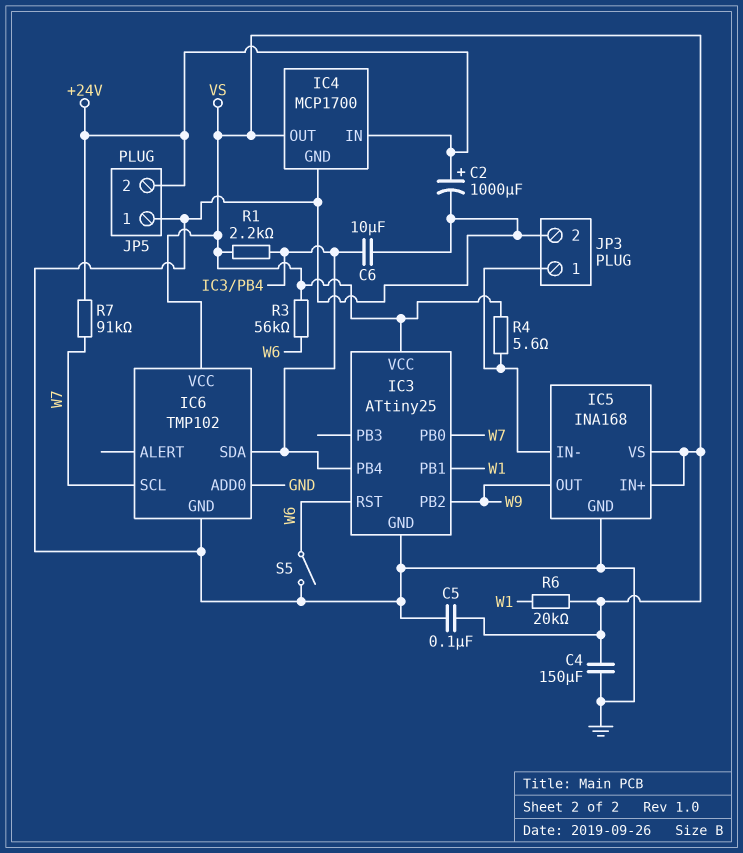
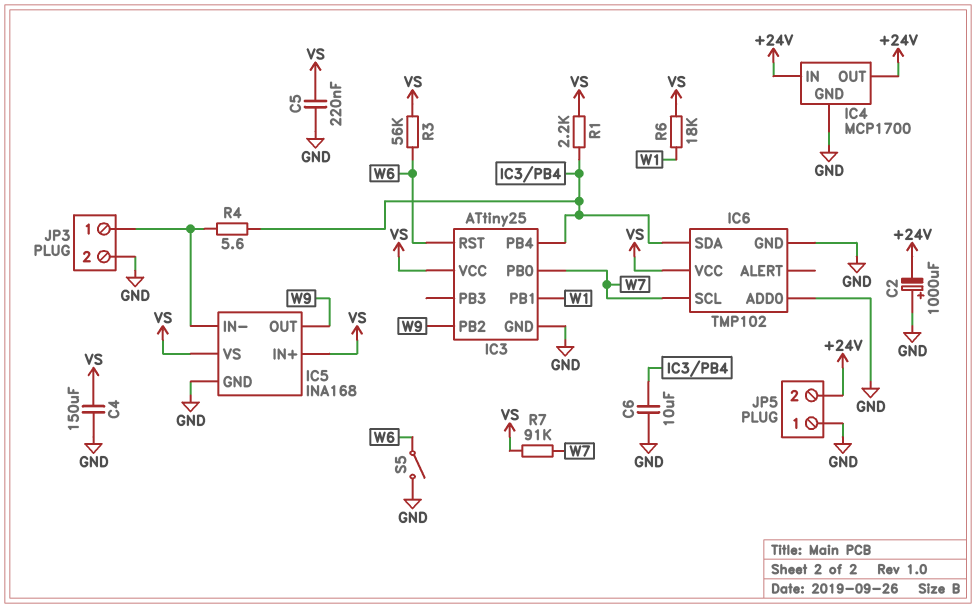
C2: 1000uF (plus +24V, minus GND) -> 1000uF (plus GND, minus +24V)
C5: 100nF (GND, VS) -> 220nF (GND, VS)
IC4 pin OUT: VS -> +24V
R4: 5.6 (IC5/IN-, VS) -> 5.6 (IC3/PB4, IC5/IN-)
R6: 20k (VS, W1) -> 18k (VS, W1)
R7: 91k (+24V, W7) -> 91k (VS, W7)

